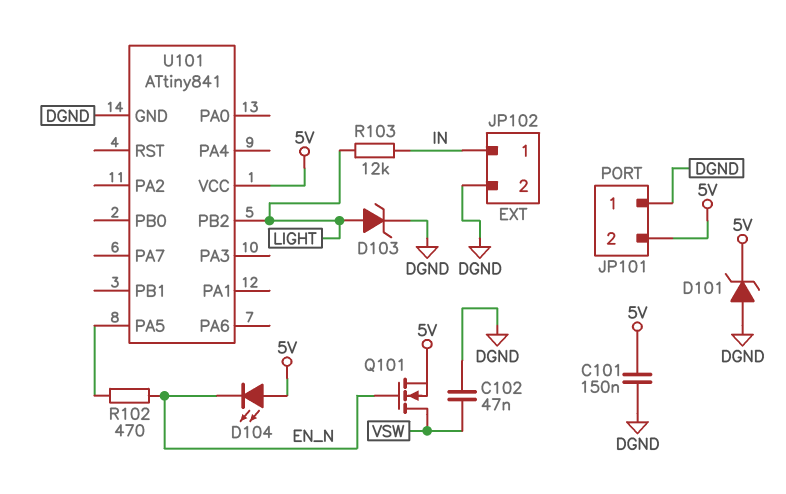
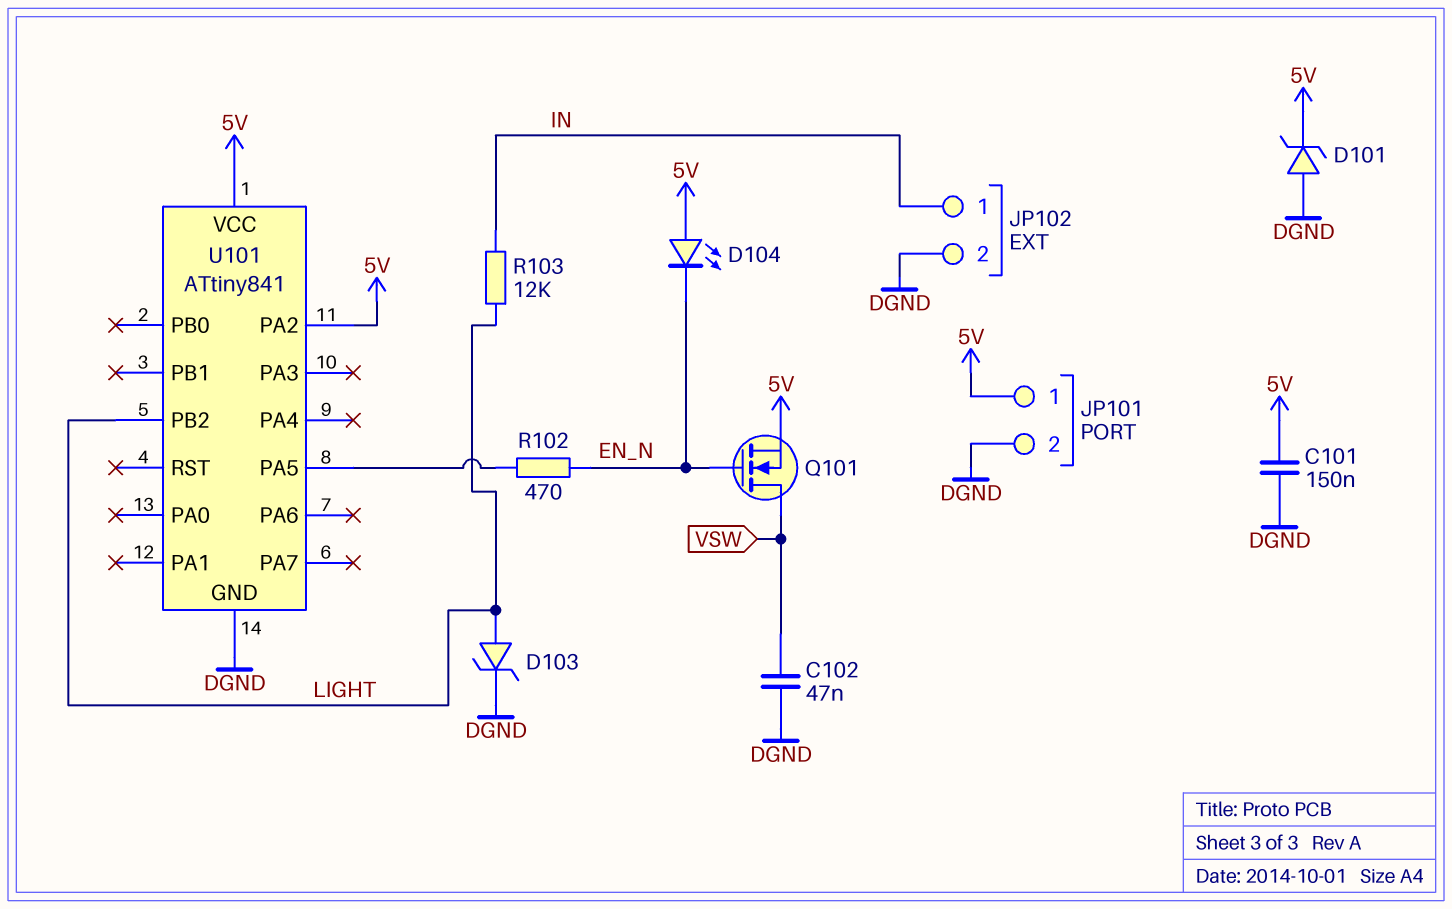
JP101 pin 1: DGND -> 5V
JP101 pin 2: 5V -> DGND
U101 pin PA2: none -> 5V

